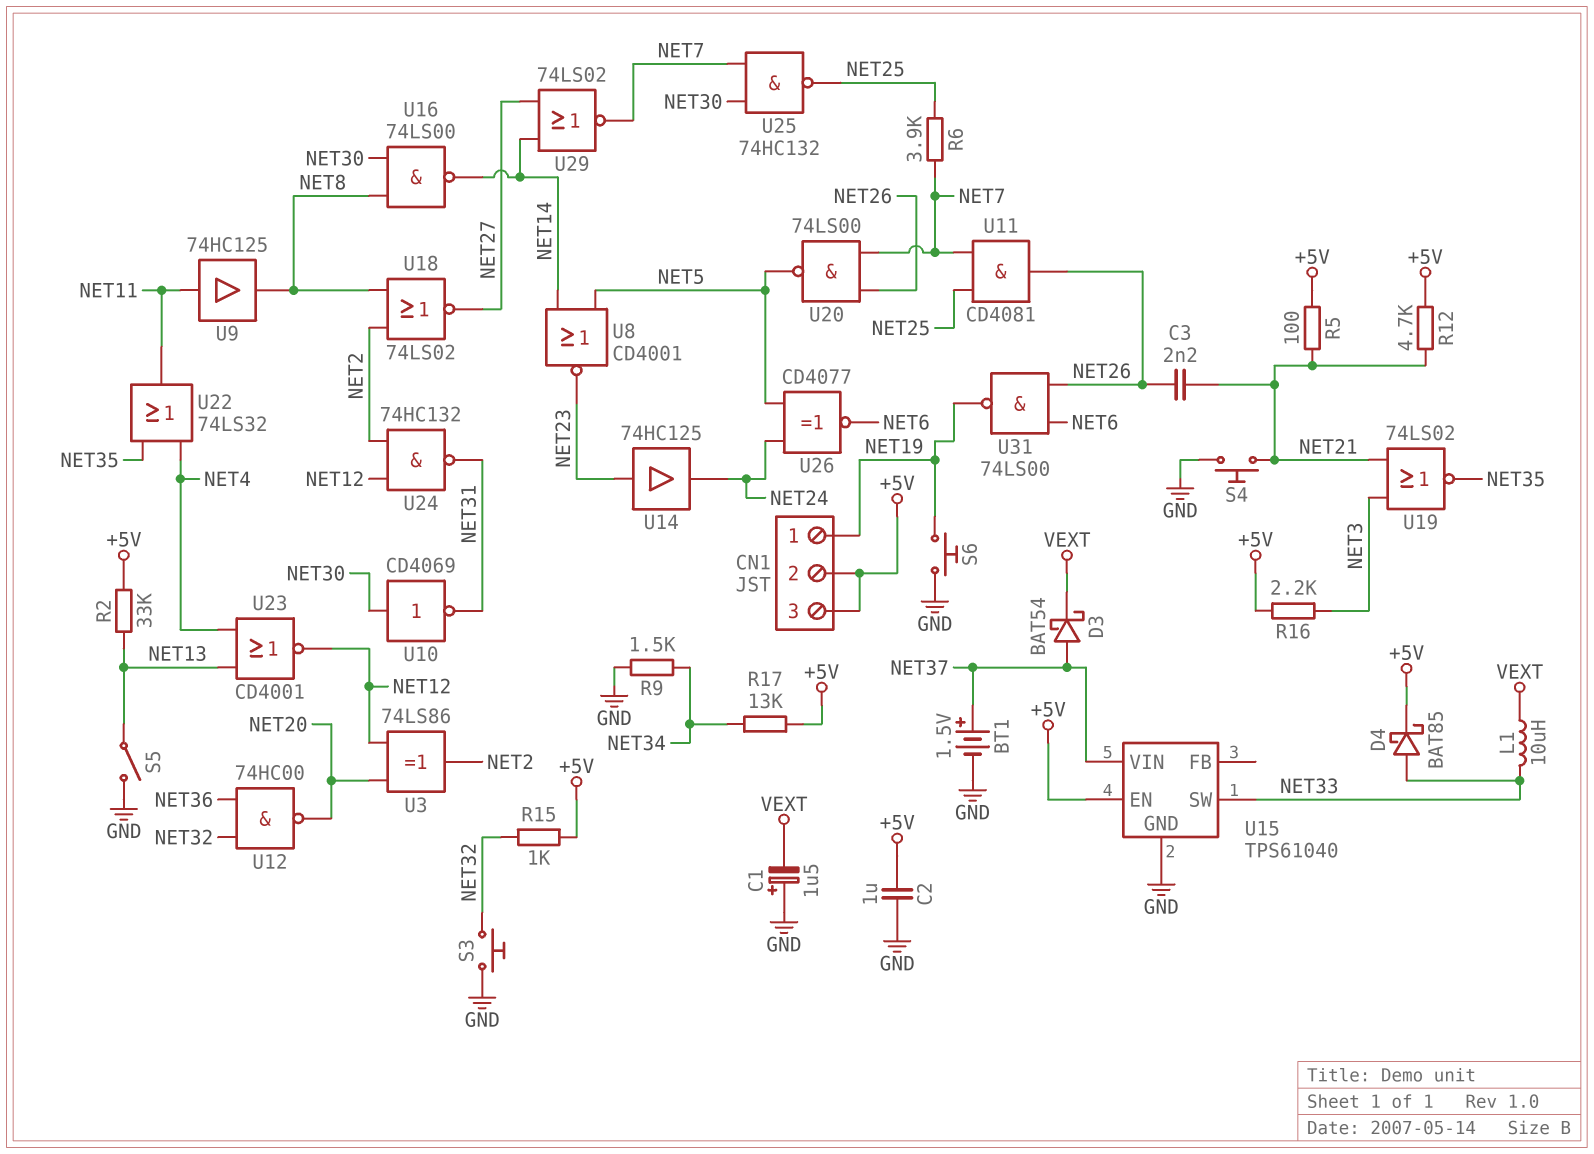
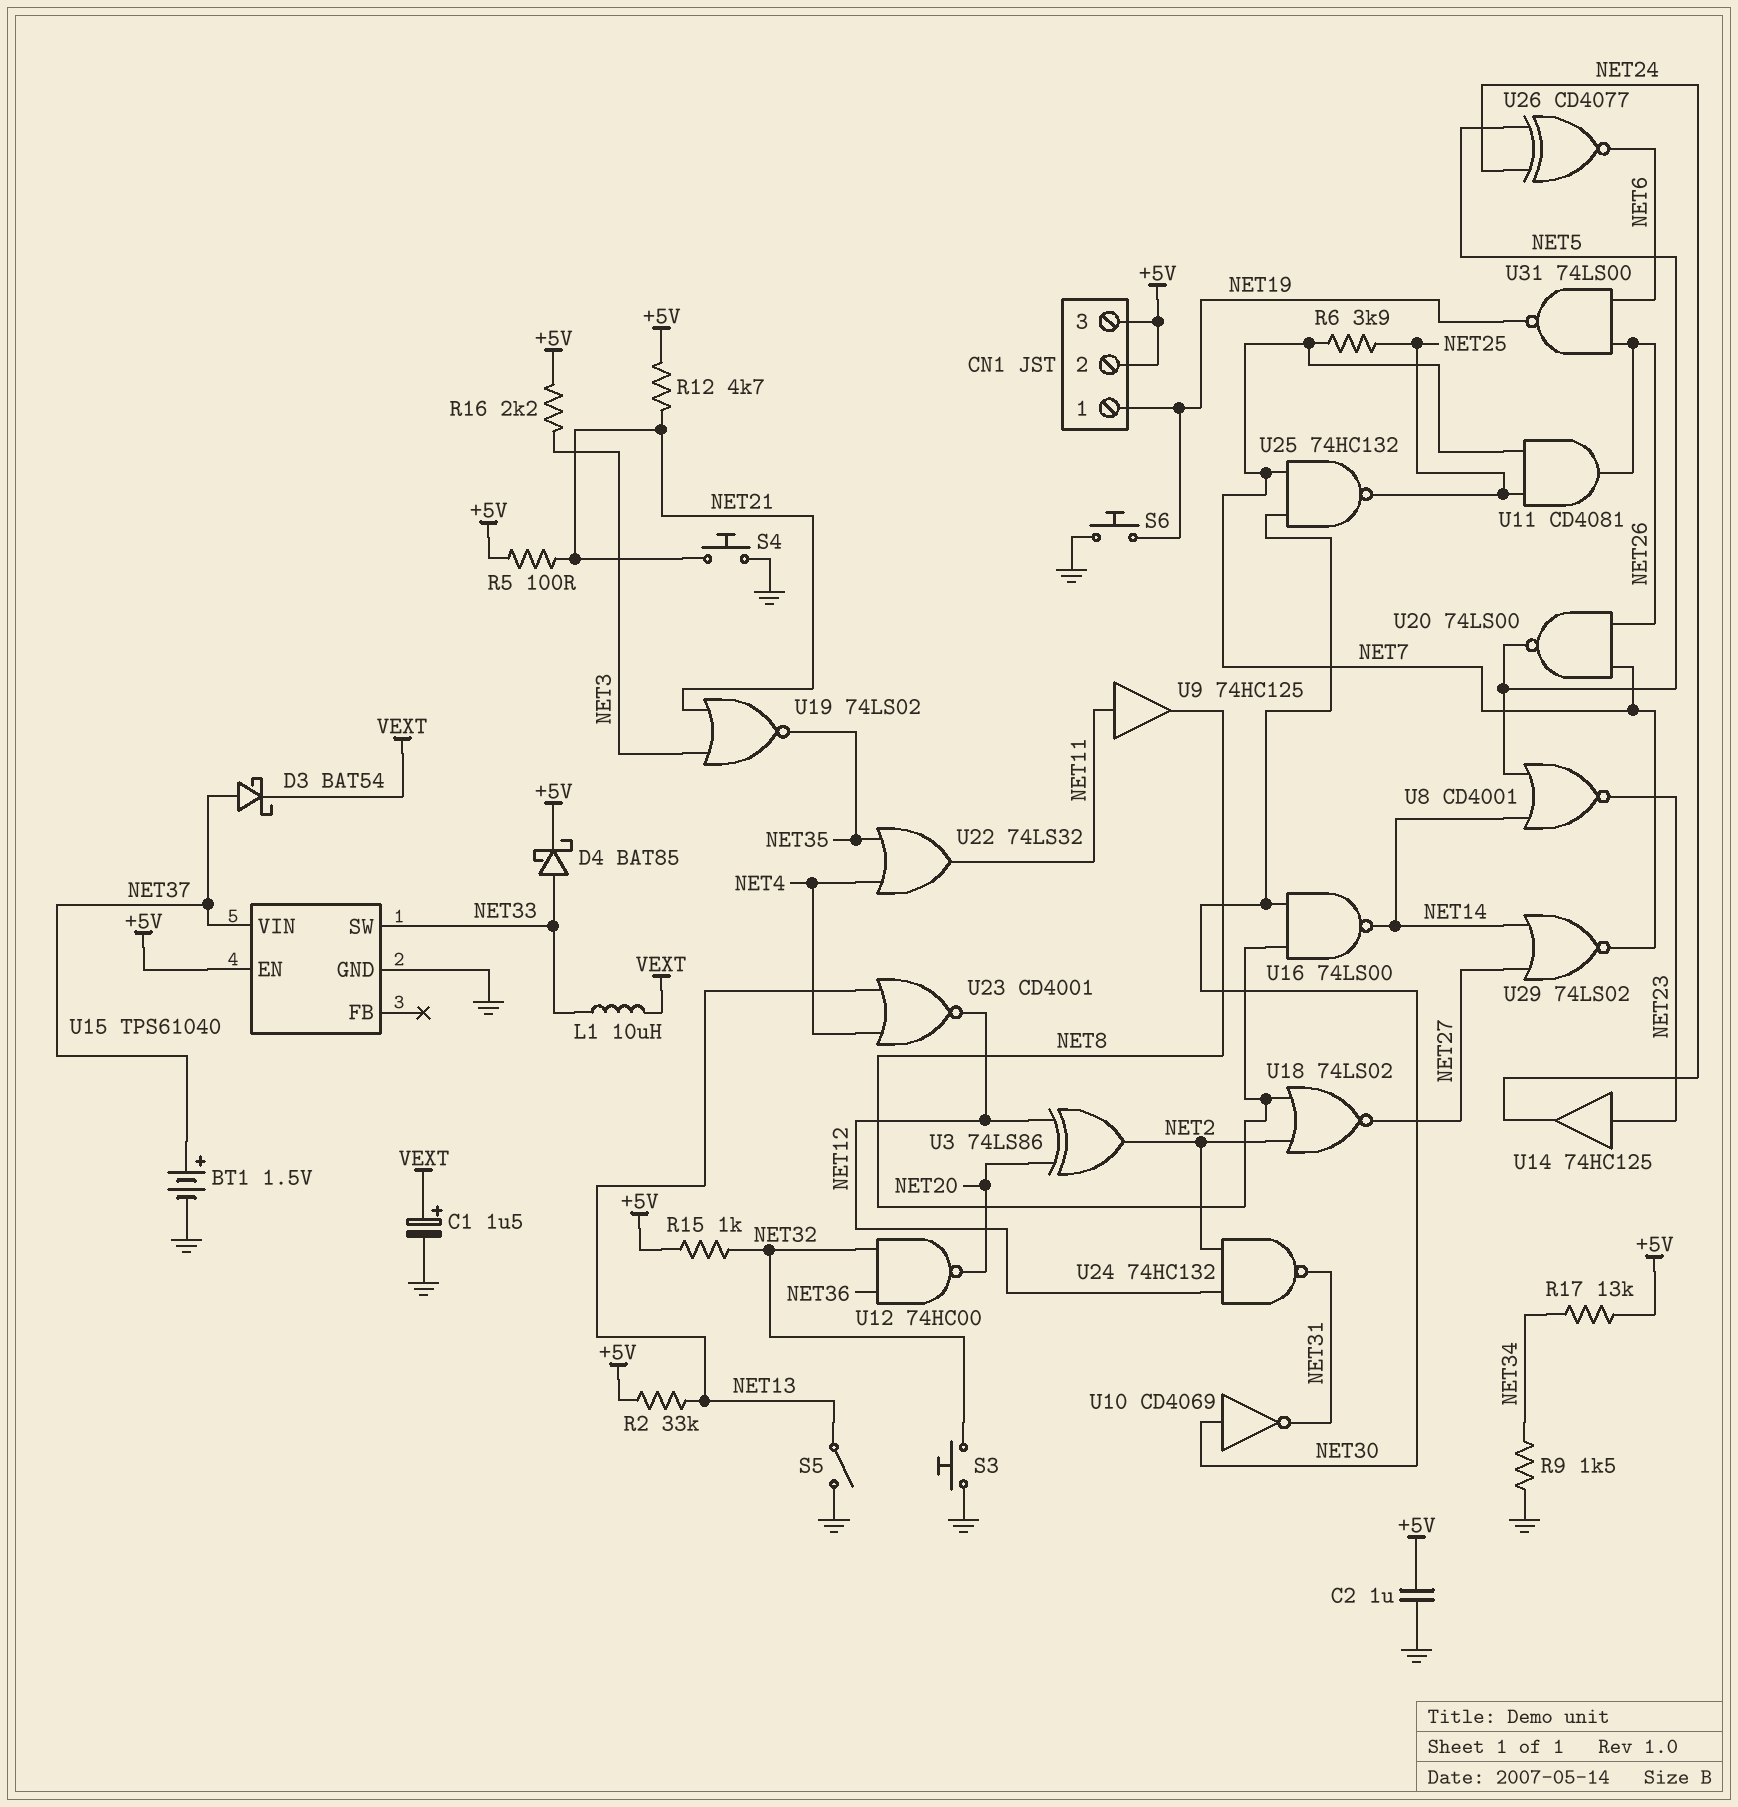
C1: 1.5uF (plus GND, minus VEXT) -> 1.5uF (plus VEXT, minus GND)
C3: 2.2nF (NET21, NET26) -> none

